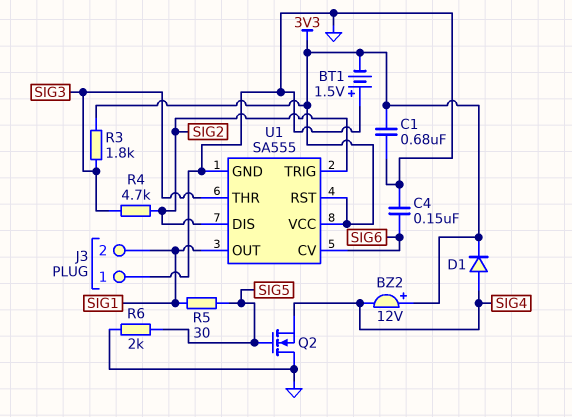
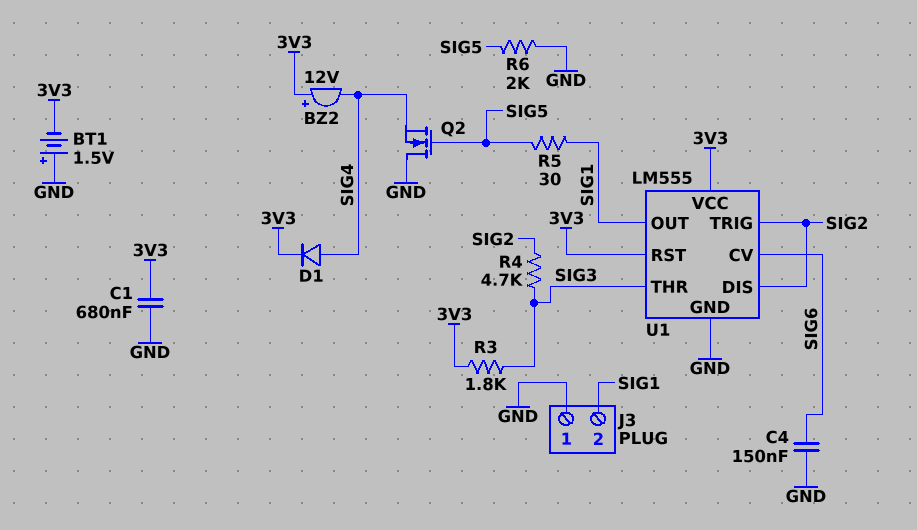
U1: SA555 -> LM555

